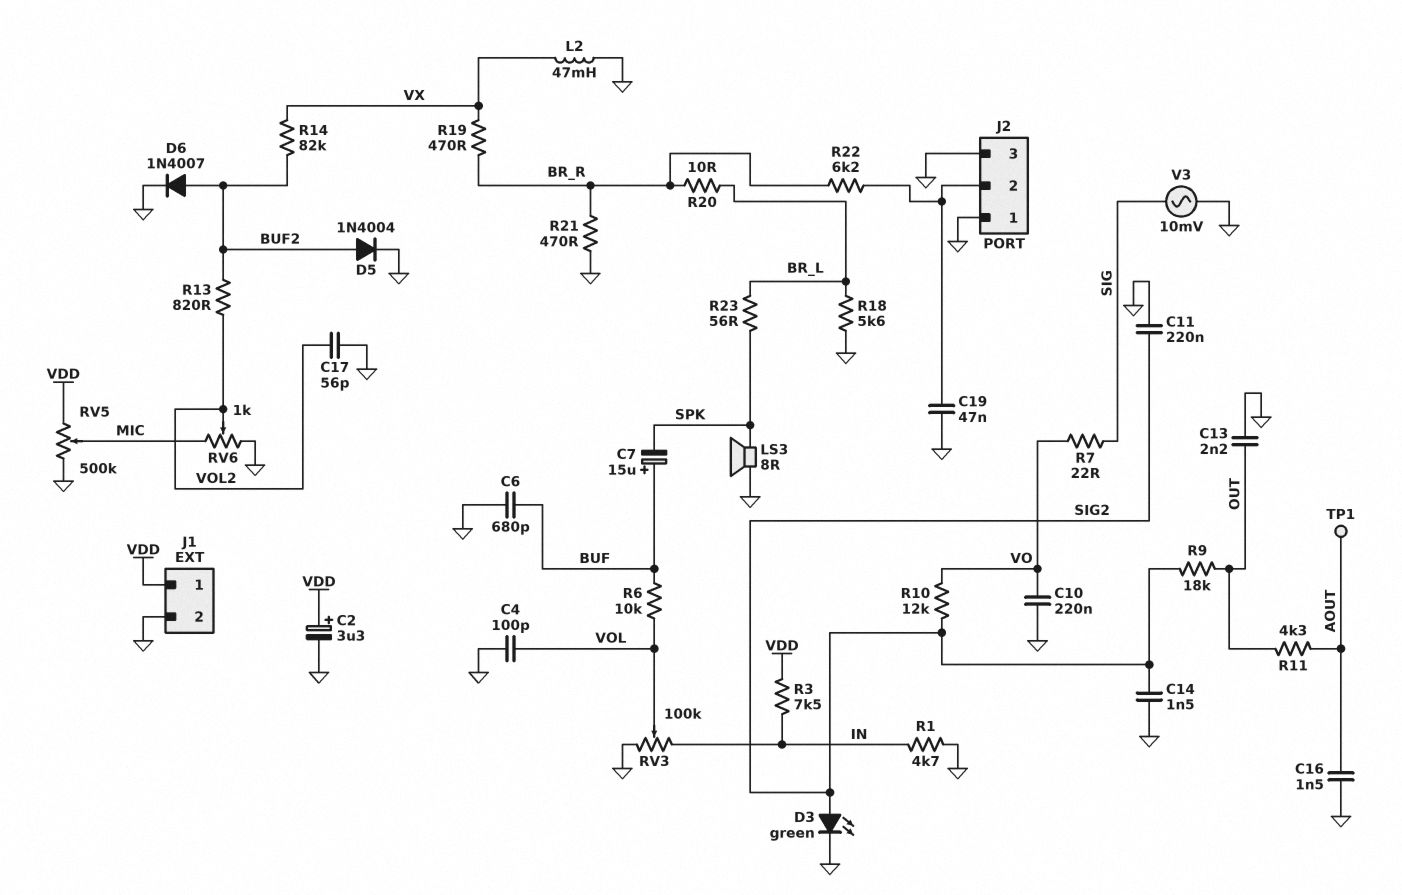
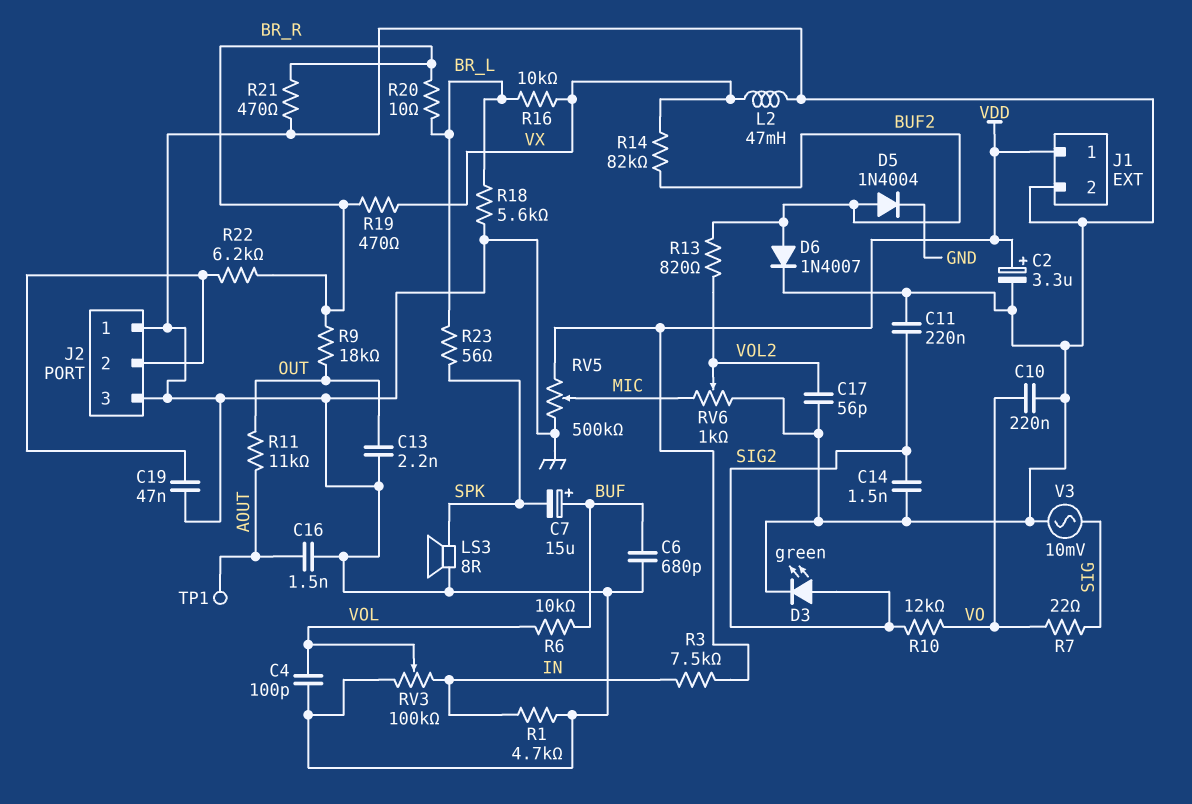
R9: 18k (OUT, SIG2) -> 18k (BR_R, OUT)
R11: 4.3k (AOUT, OUT) -> 11k (AOUT, OUT)
R16: none -> 10k (BR_L, VX)

